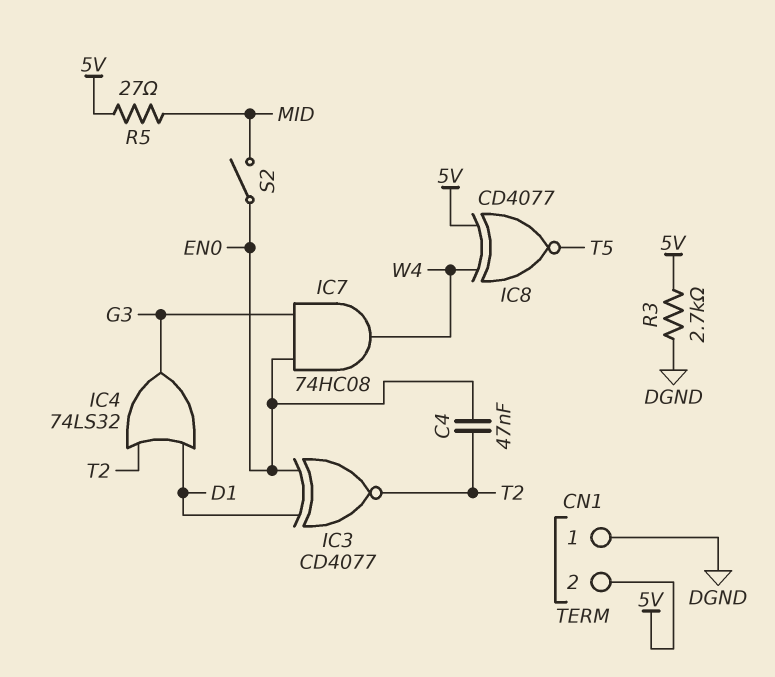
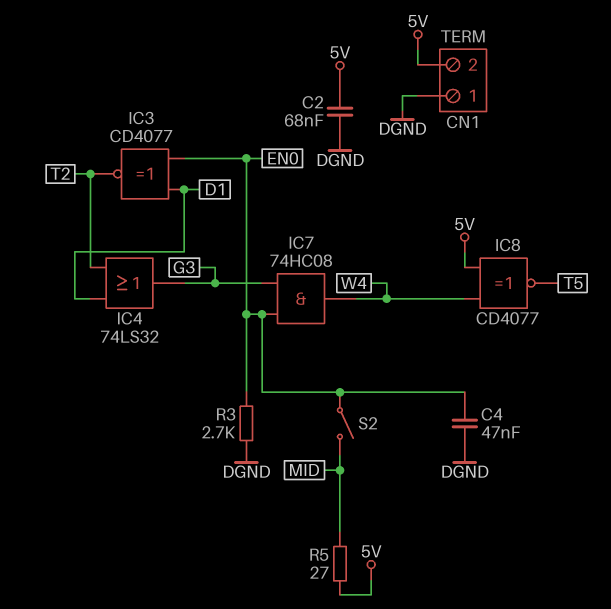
C2: none -> 68nF (5V, DGND)
C4: 47nF (EN0, T2) -> 47nF (DGND, EN0)
R3: 2.7k (5V, DGND) -> 2.7k (DGND, EN0)

